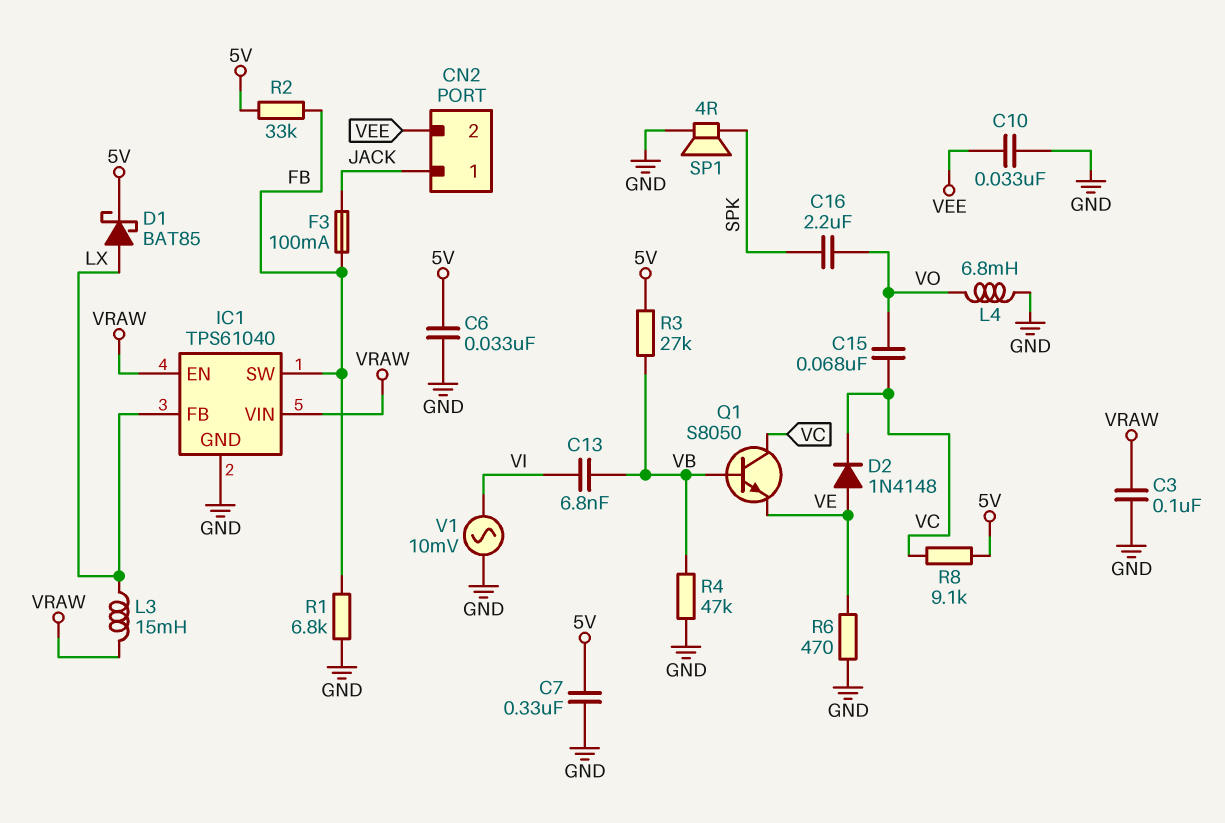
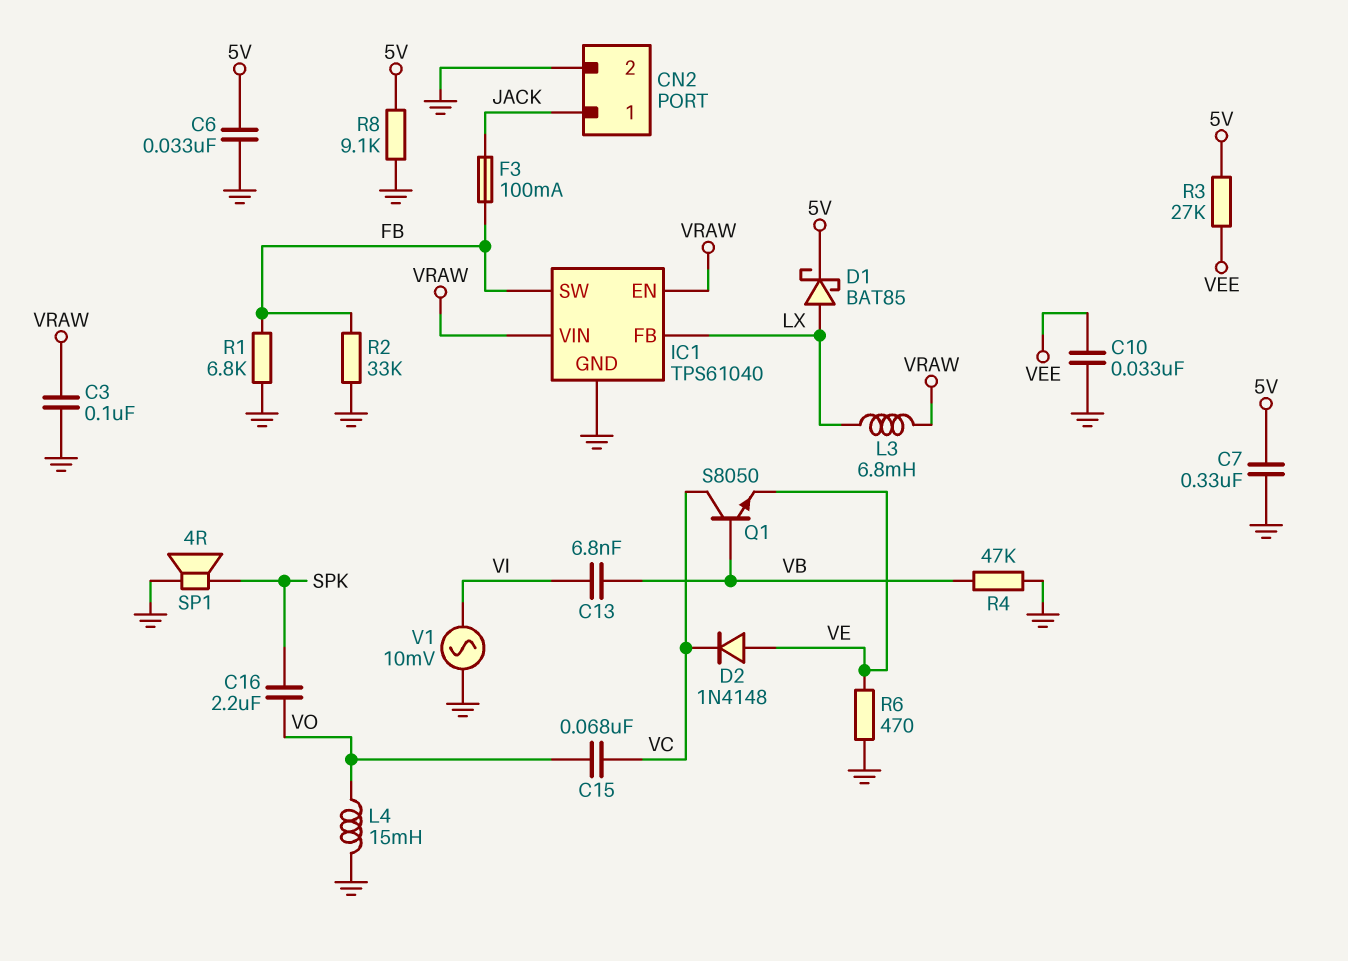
CN2 pin 2: VEE -> GND
L3: 15mH (LX, VRAW) -> 6.8mH (LX, VRAW)
L4: 6.8mH (GND, VO) -> 15mH (GND, VO)
R2: 33k (5V, FB) -> 33k (FB, GND)
R3: 27k (5V, VB) -> 27k (5V, VEE)
R8: 9.1k (5V, VC) -> 9.1k (5V, GND)

